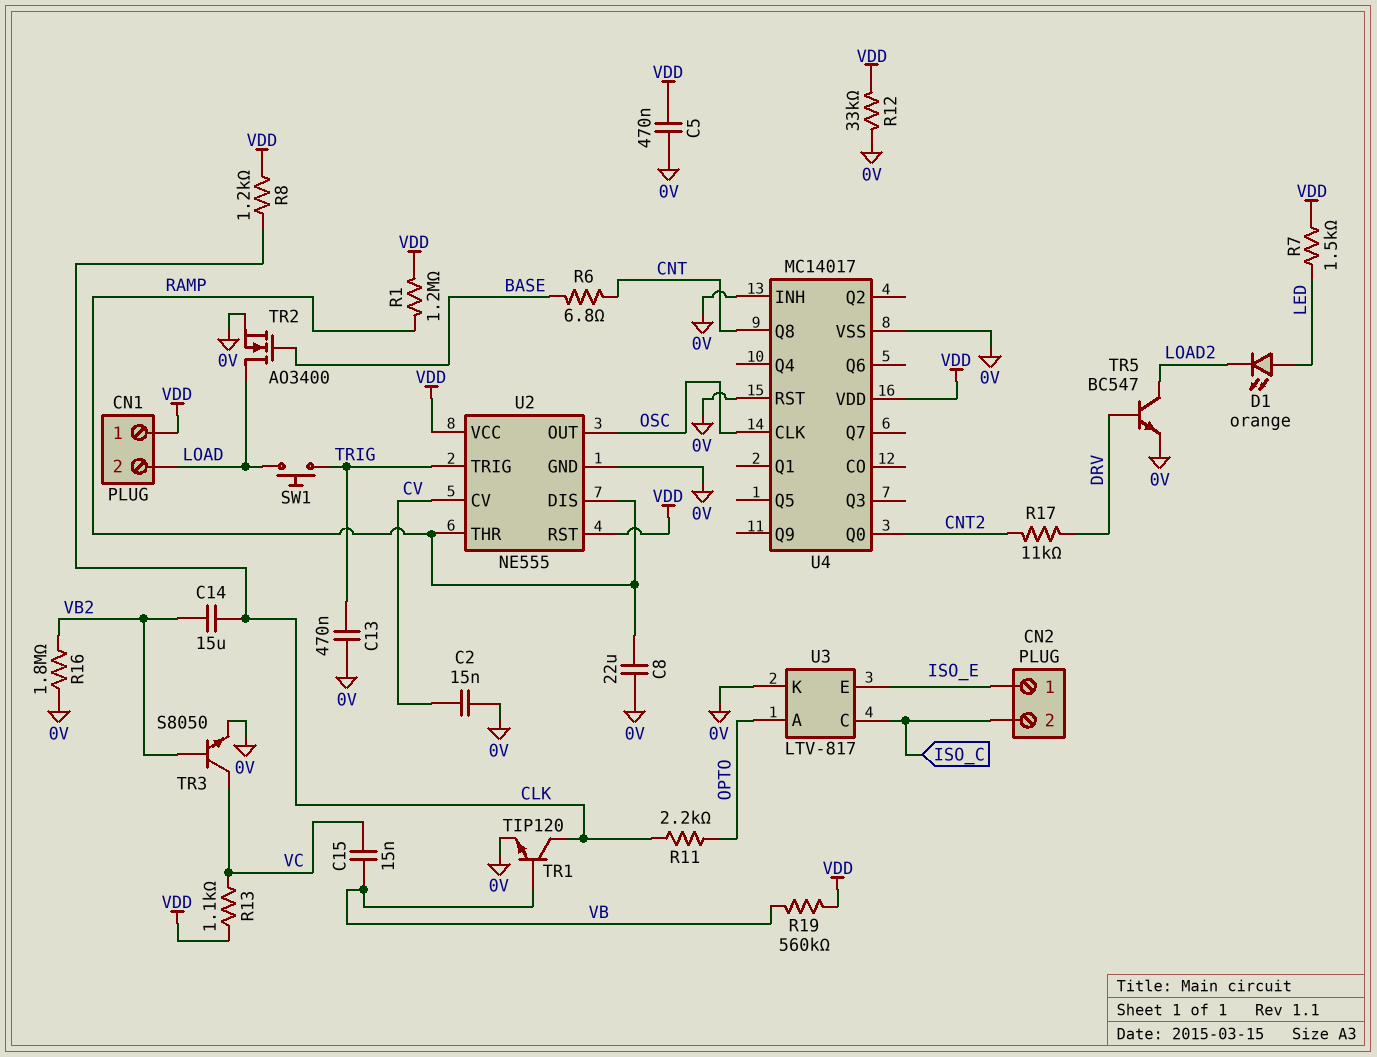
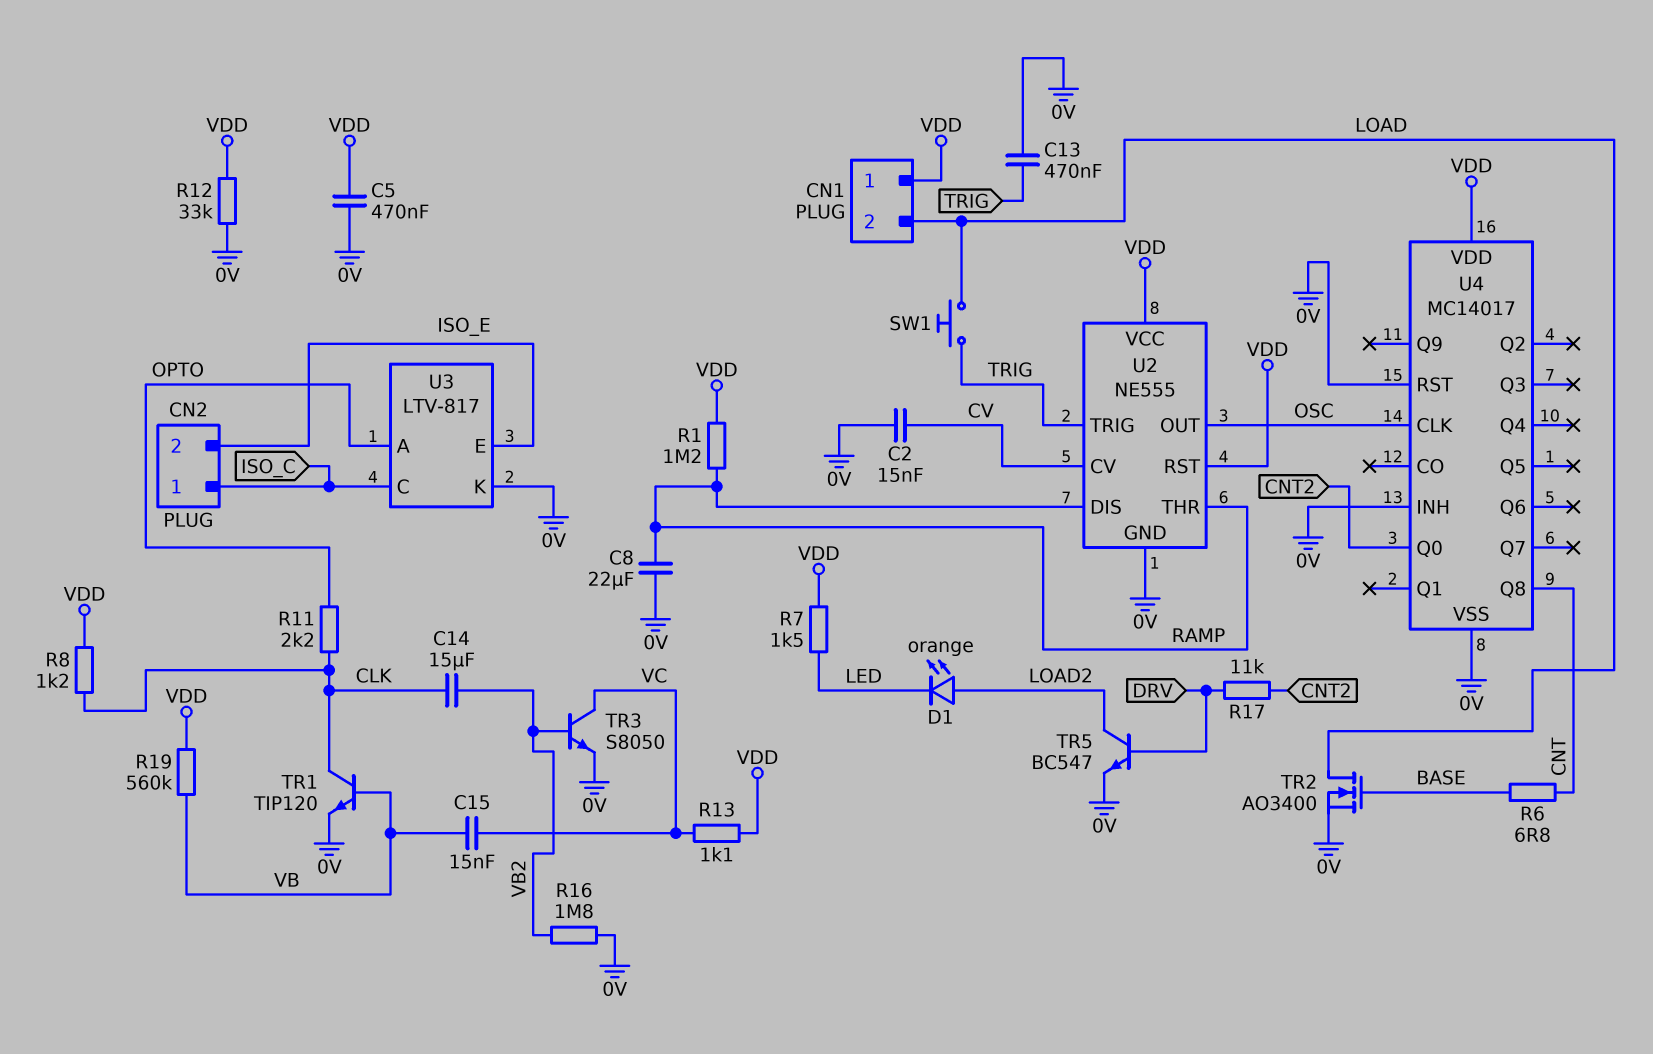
CN2 pin 1: ISO_E -> ISO_C
CN2 pin 2: ISO_C -> ISO_E
D1: LED orange (A LED, K LOAD2) -> LED orange (A LOAD2, K LED)

